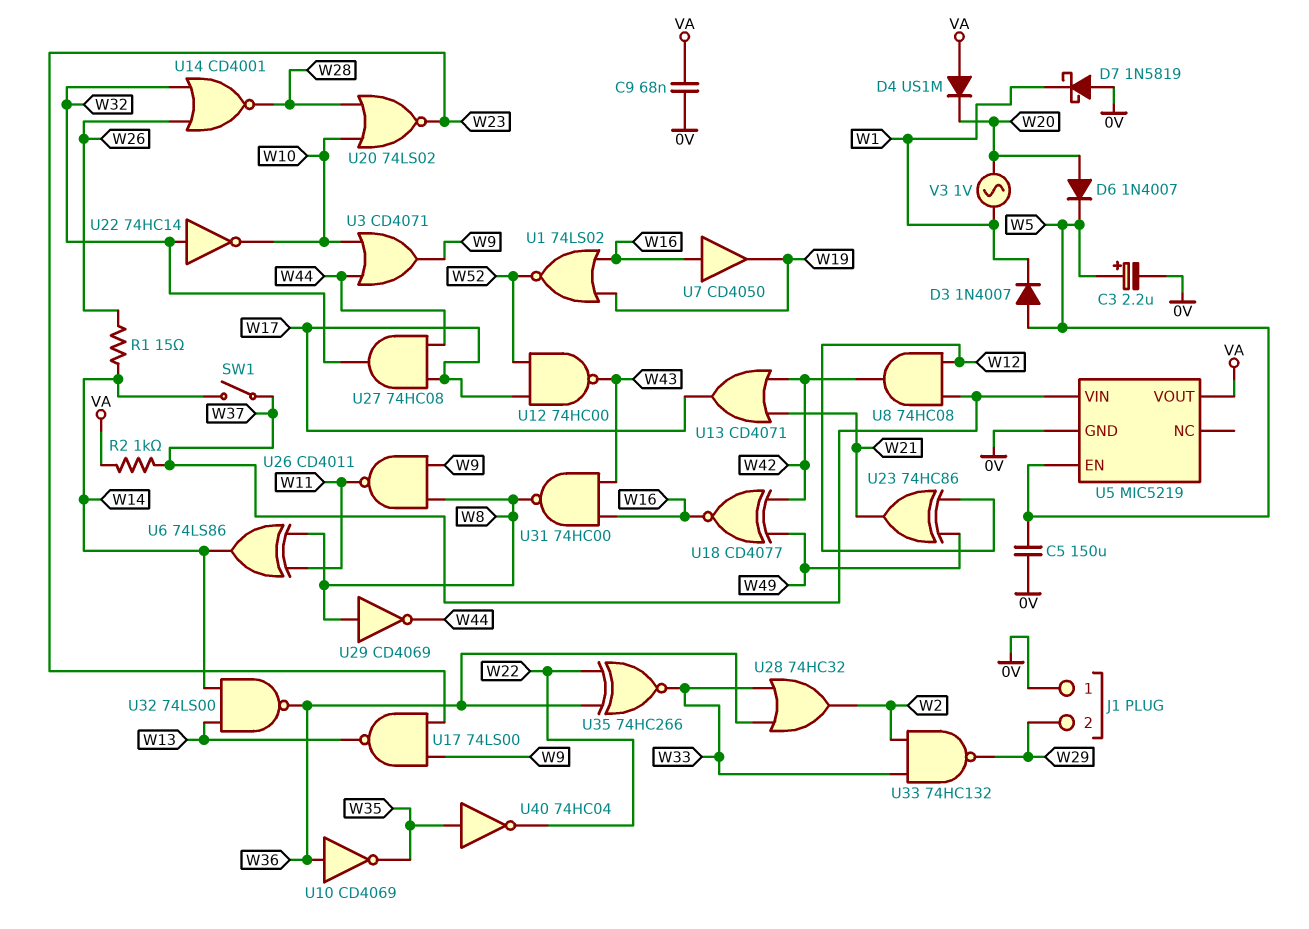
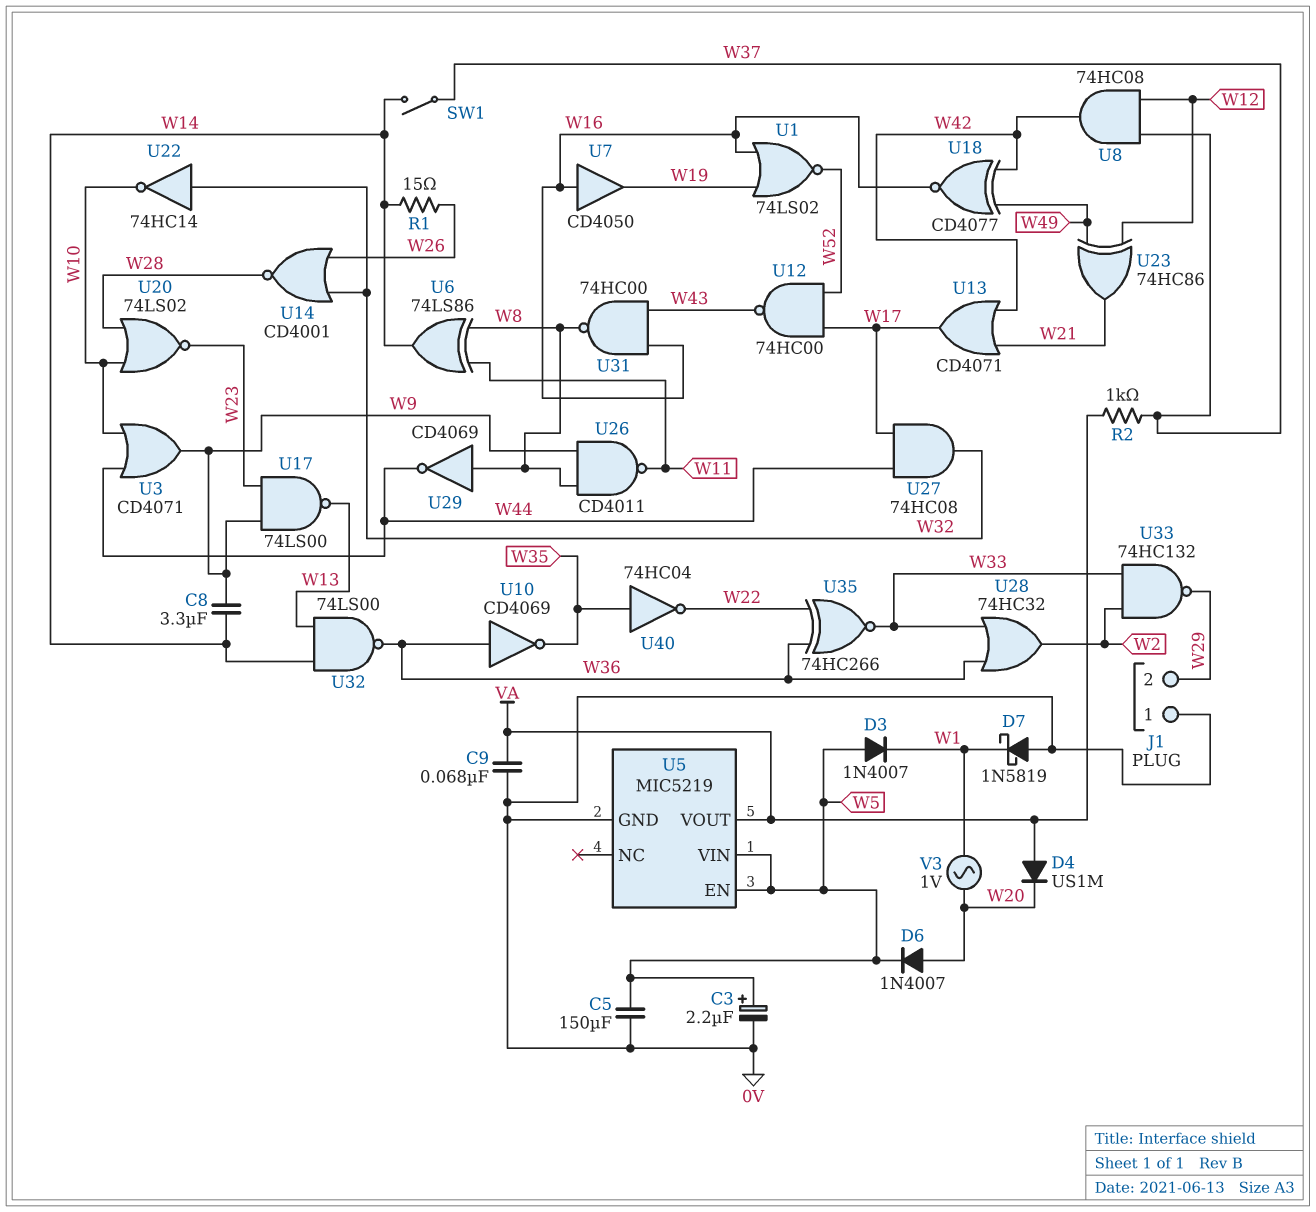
C8: none -> 3.3uF (W9, W14)
U5 pin VIN: W37 -> W5

